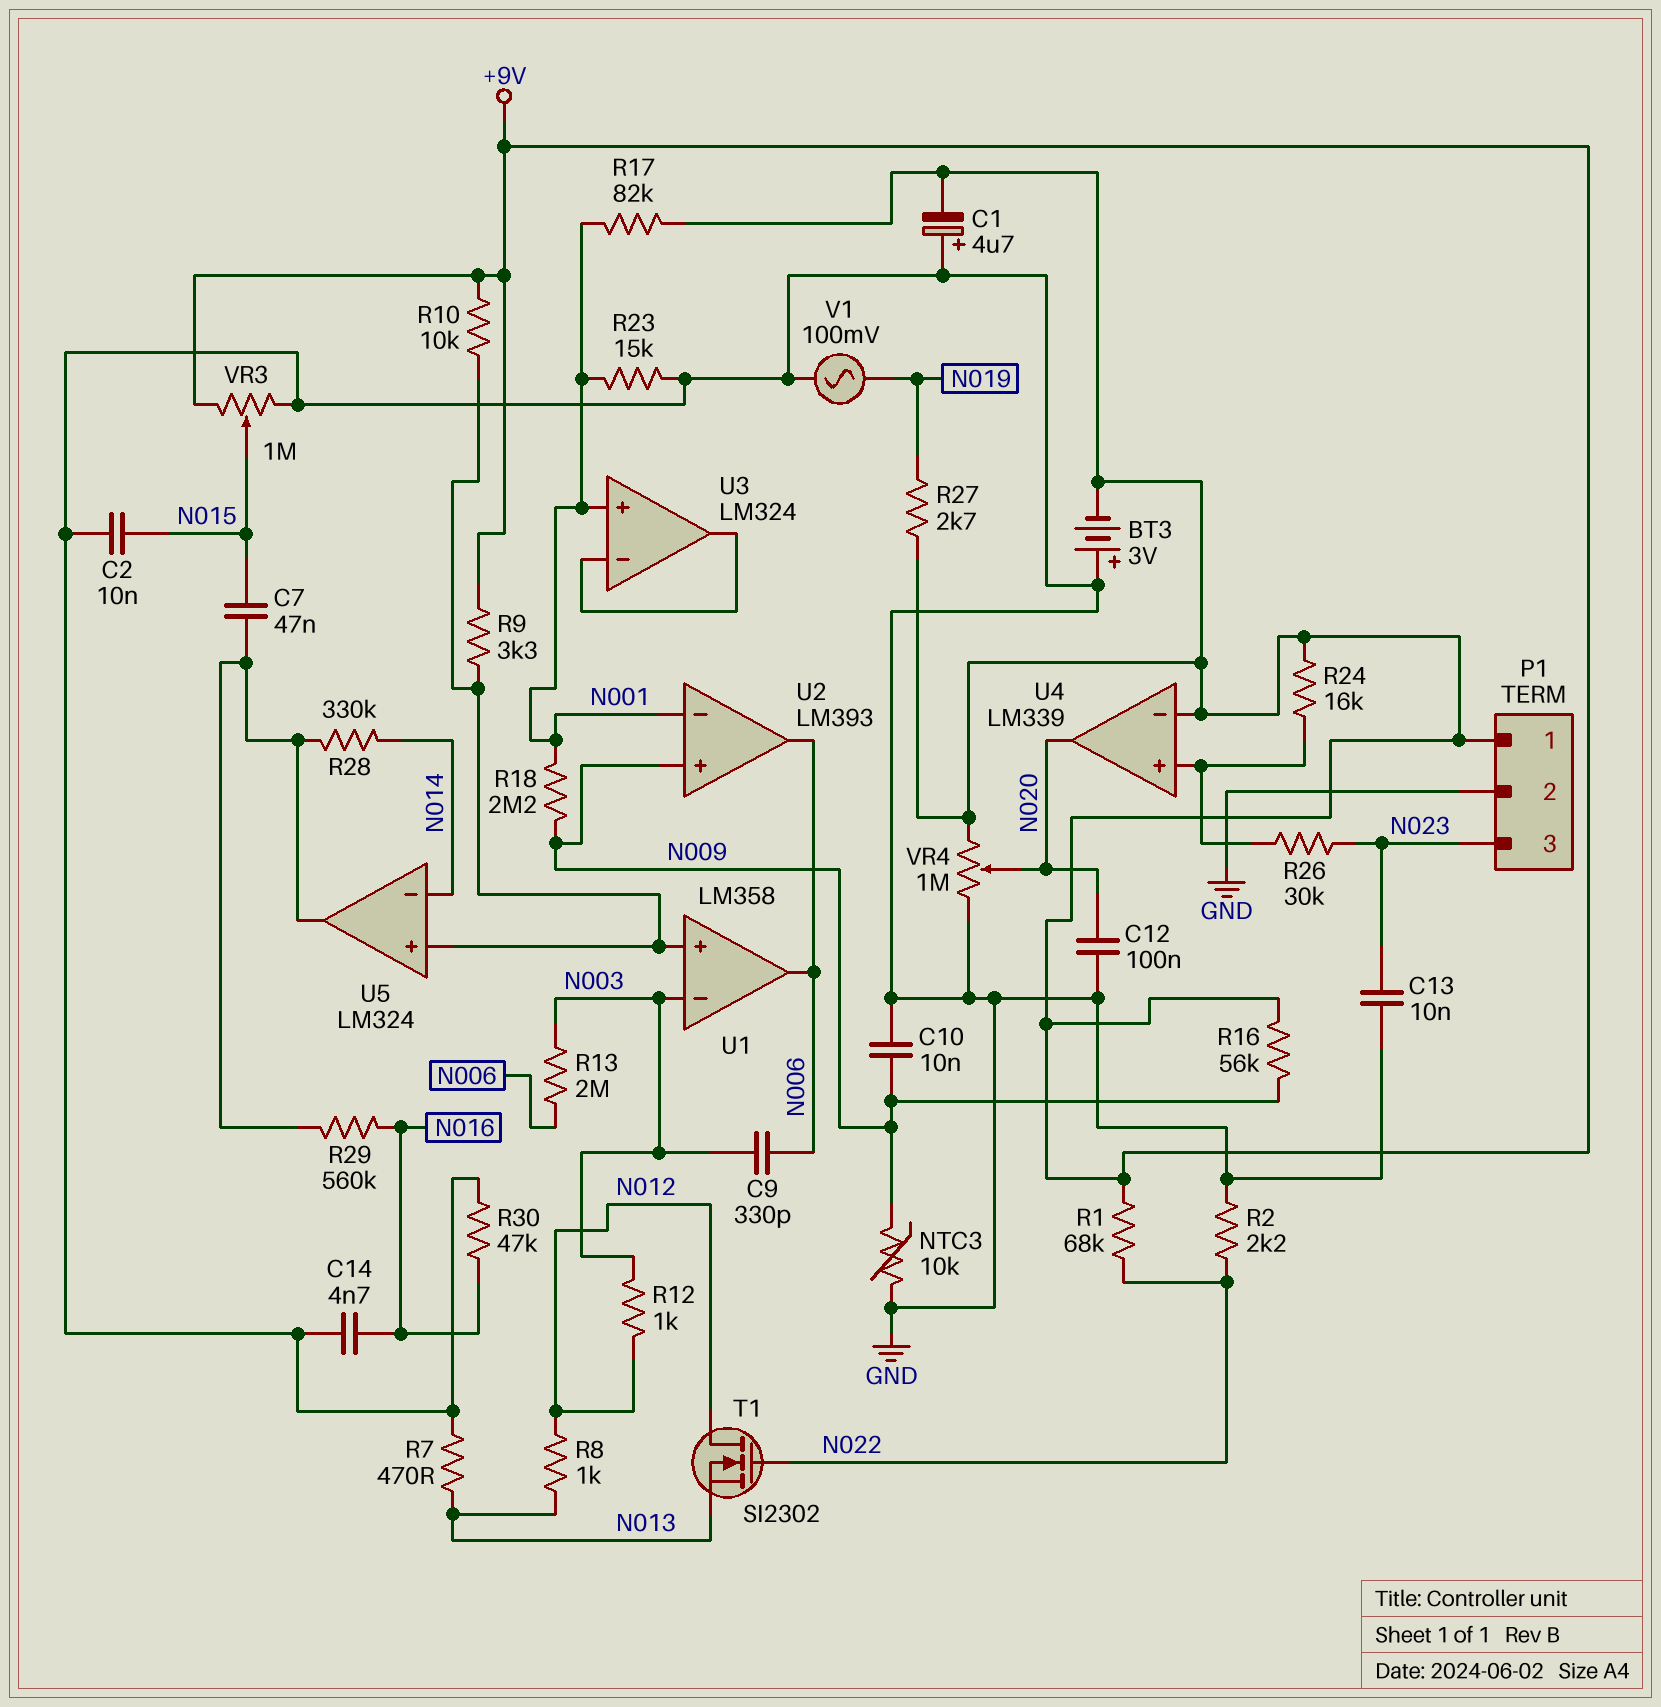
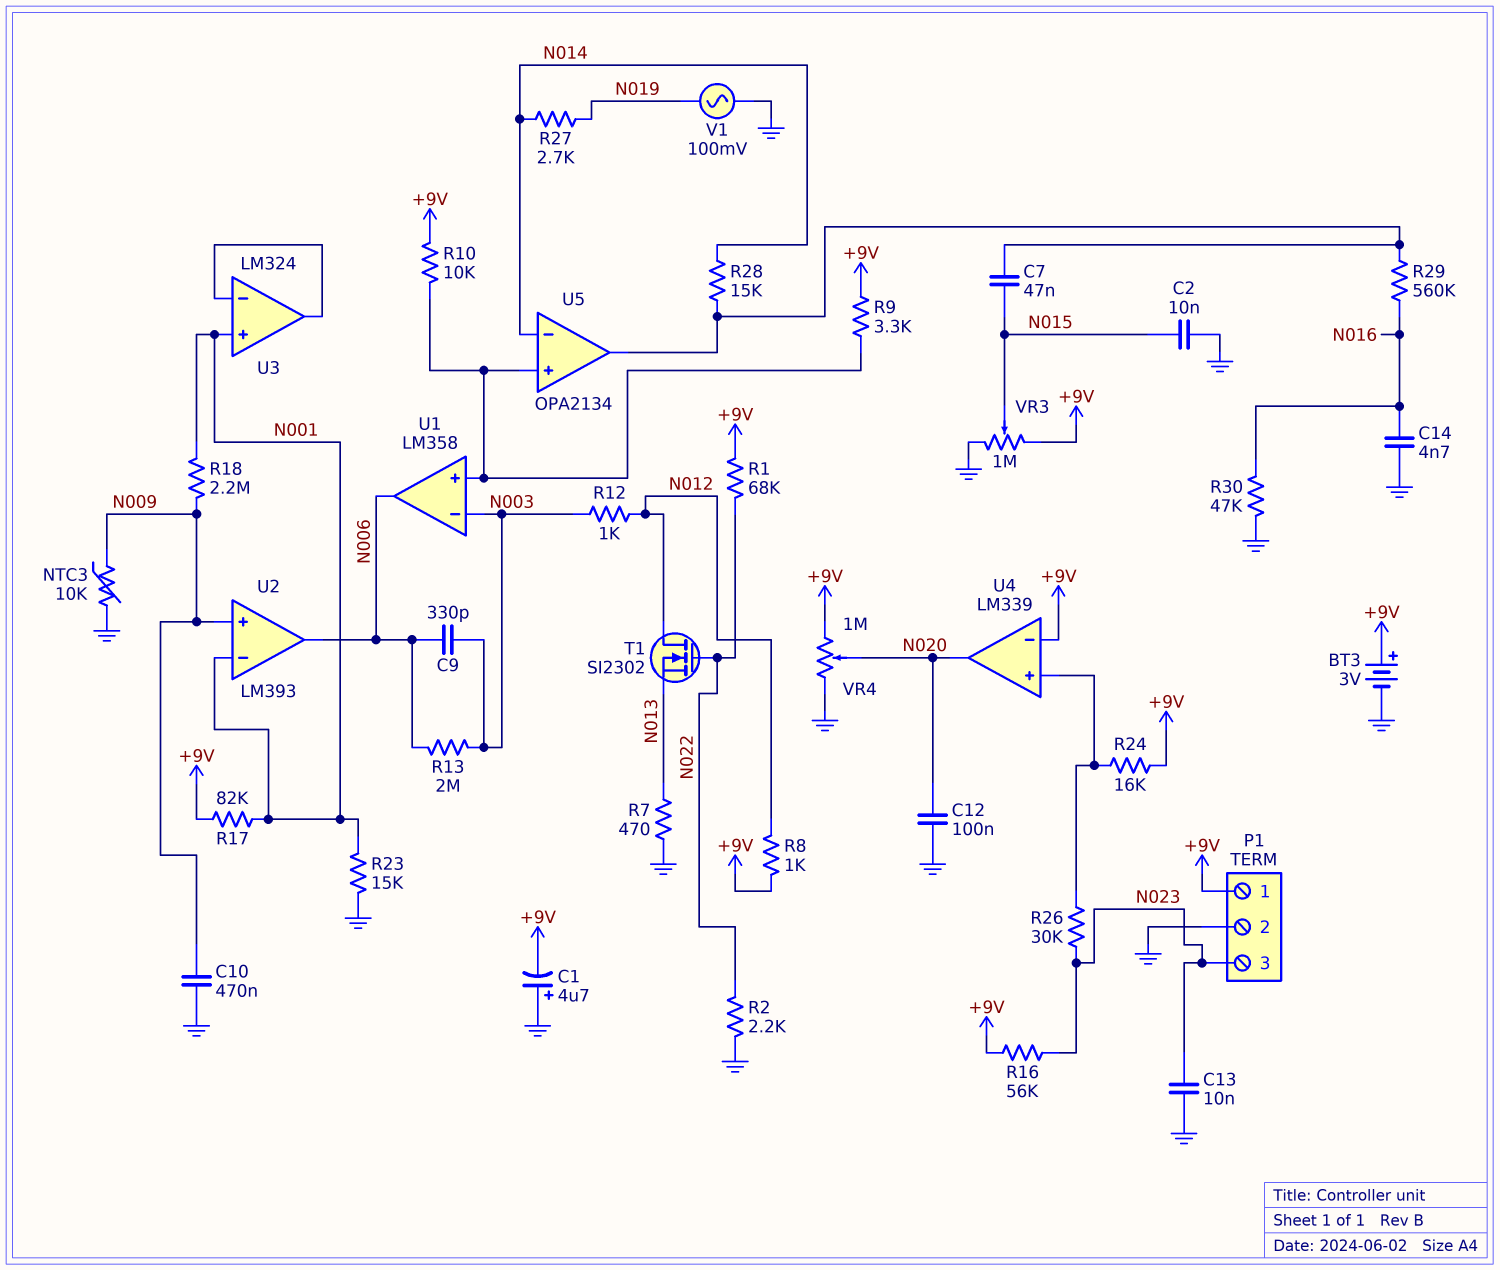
BT3: 3V (plus GND, minus +9V) -> 3V (plus +9V, minus GND)
C10: 10nF (GND, N009) -> 470nF (GND, N009)
R8: 1k (N012, N013) -> 1k (+9V, N012)
R16: 56k (+9V, N009) -> 56k (+9V, N023)
R27: 2.7k (+9V, N019) -> 2.7k (N014, N019)
R28: 330k (N014, U5/out) -> 15k (N014, U5/out)
U5: LM324 -> OPA2134

